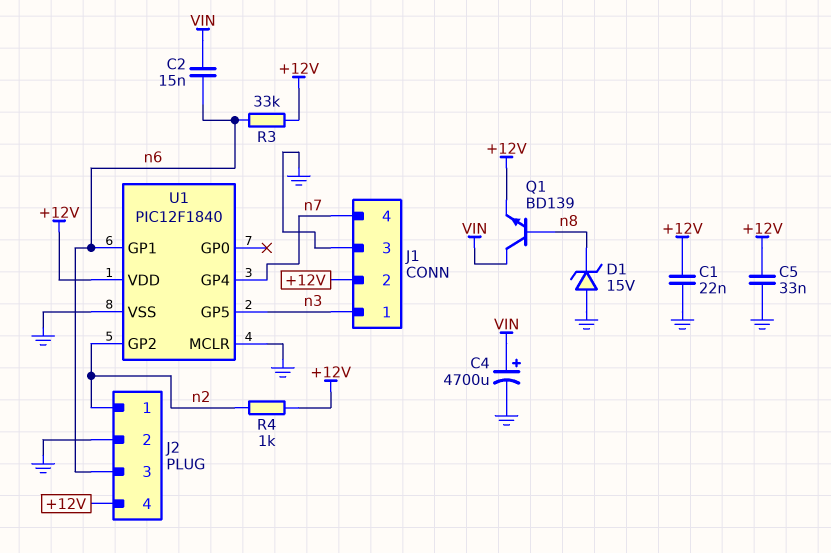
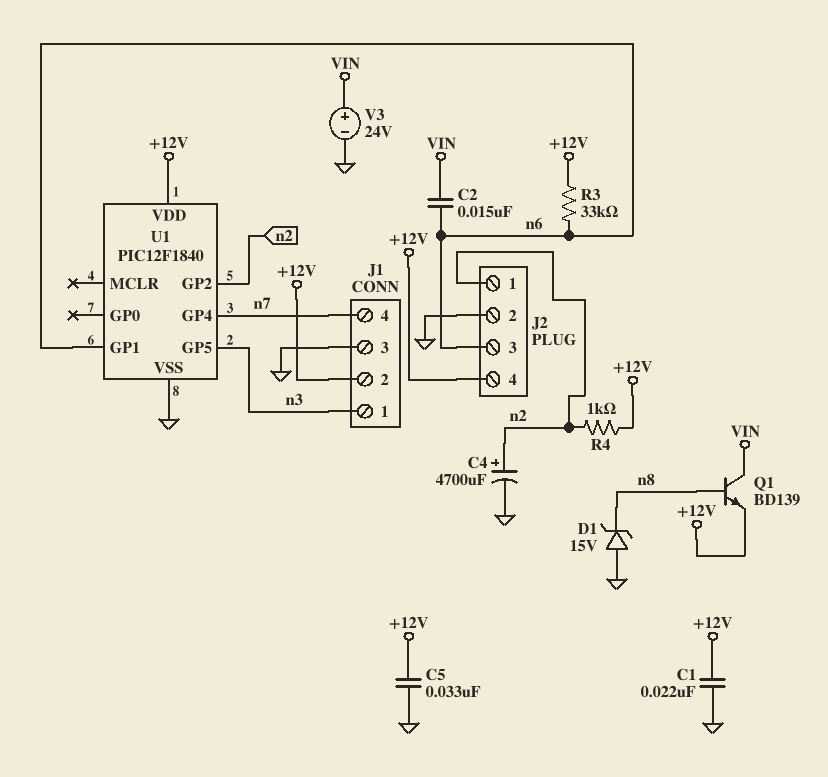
C4: 4700uF (plus VIN, minus GND) -> 4700uF (plus n2, minus GND)
U1 pin MCLR: GND -> none
V3: none -> 24V (plus VIN, minus GND)

